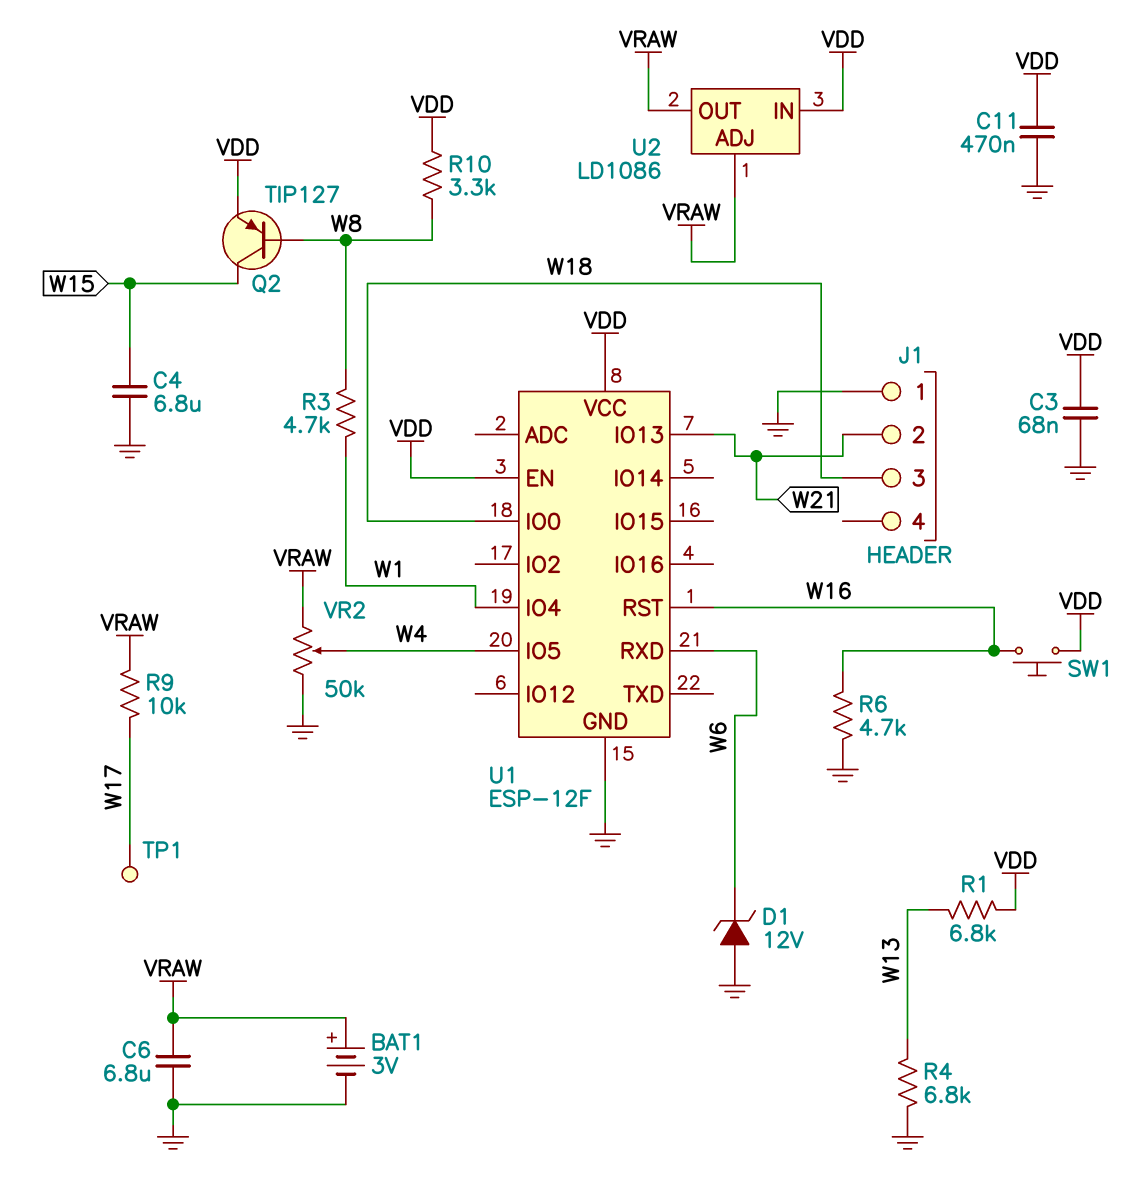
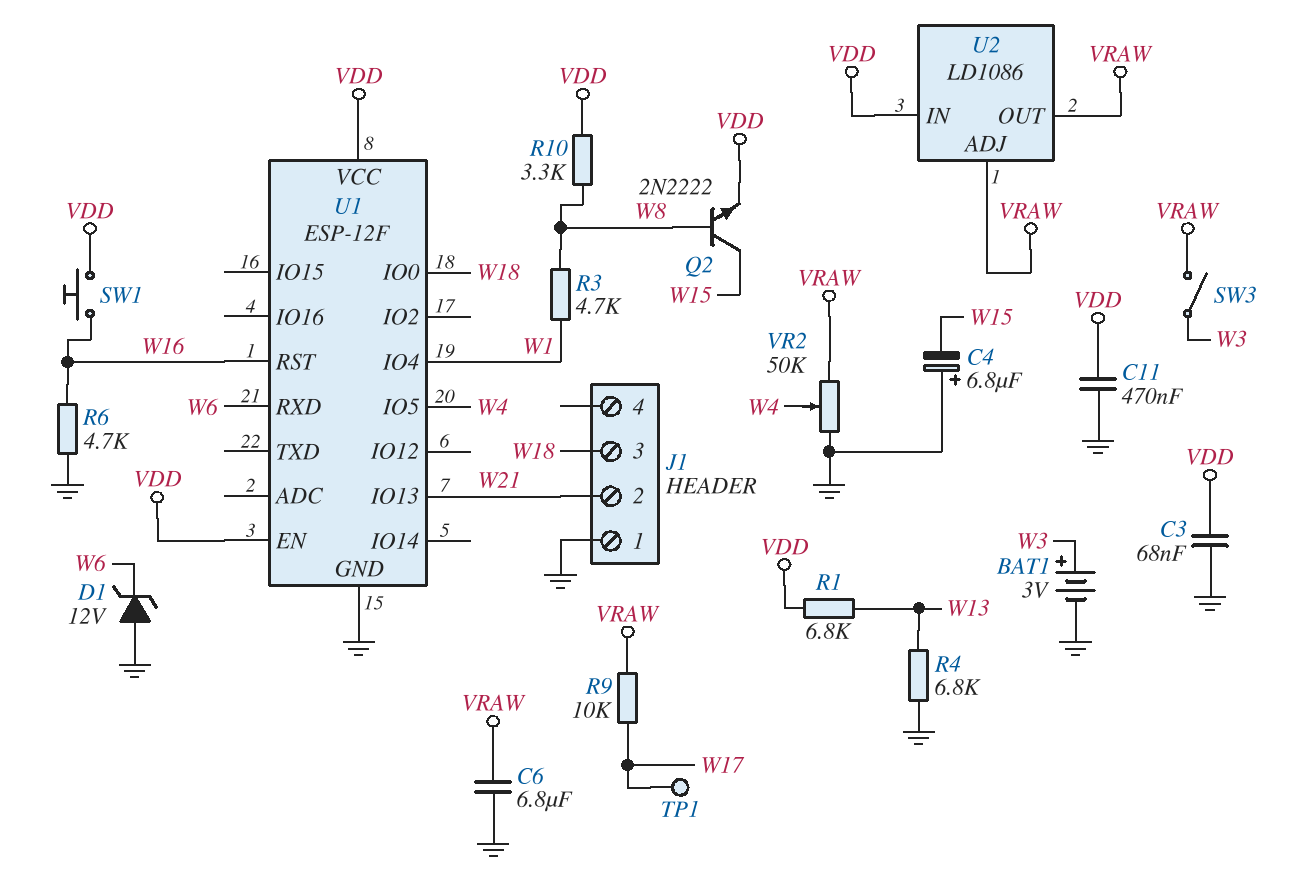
BAT1: 3V (plus VRAW, minus GND) -> 3V (plus W3, minus GND)
C4: 6.8uF (GND, W15) -> 6.8uF (plus GND, minus W15)
Q2: PNP TIP127 (B W8, C W15, E VDD) -> NPN 2N2222 (B W8, C W15, E VDD)
SW3: none -> switch (VRAW, W3)

